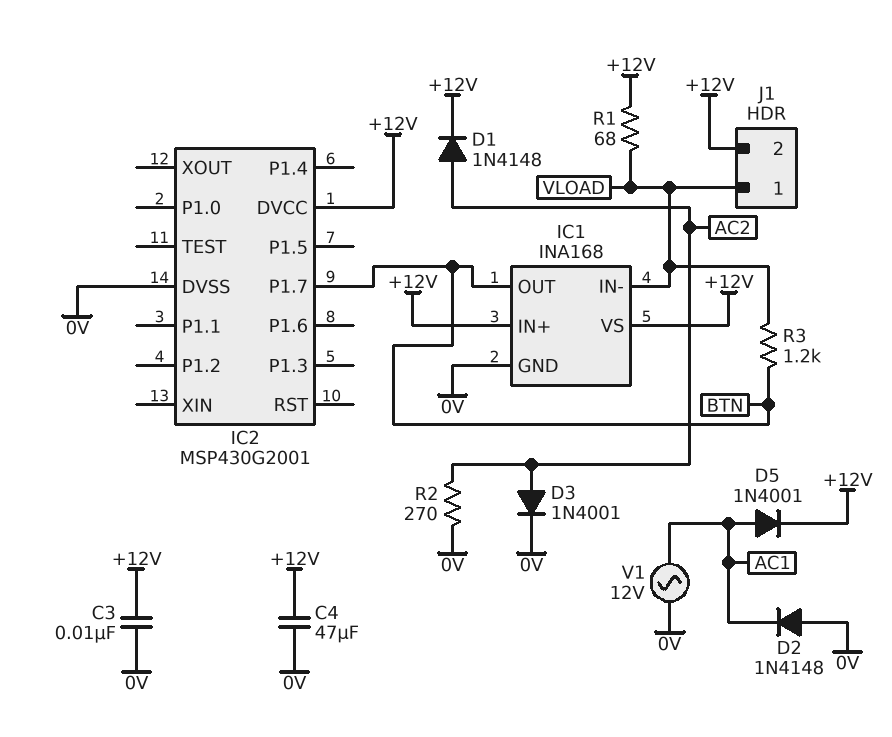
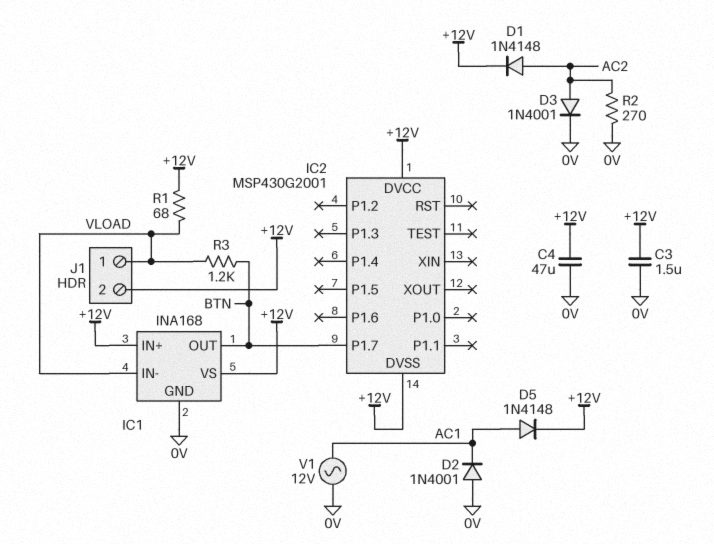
C3: 10nF (+12V, 0V) -> 1.5uF (+12V, 0V)
D2: diode 1N4148 (A 0V, K AC1) -> diode 1N4001 (A 0V, K AC1)
D5: diode 1N4001 (A AC1, K +12V) -> diode 1N4148 (A AC1, K +12V)
IC2 pin DVSS: 0V -> +12V

